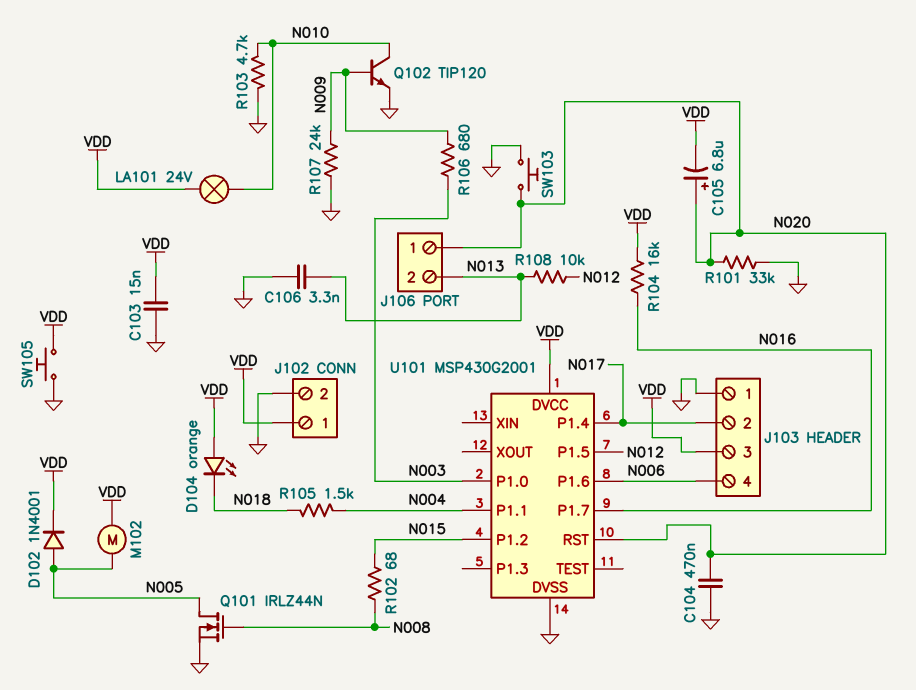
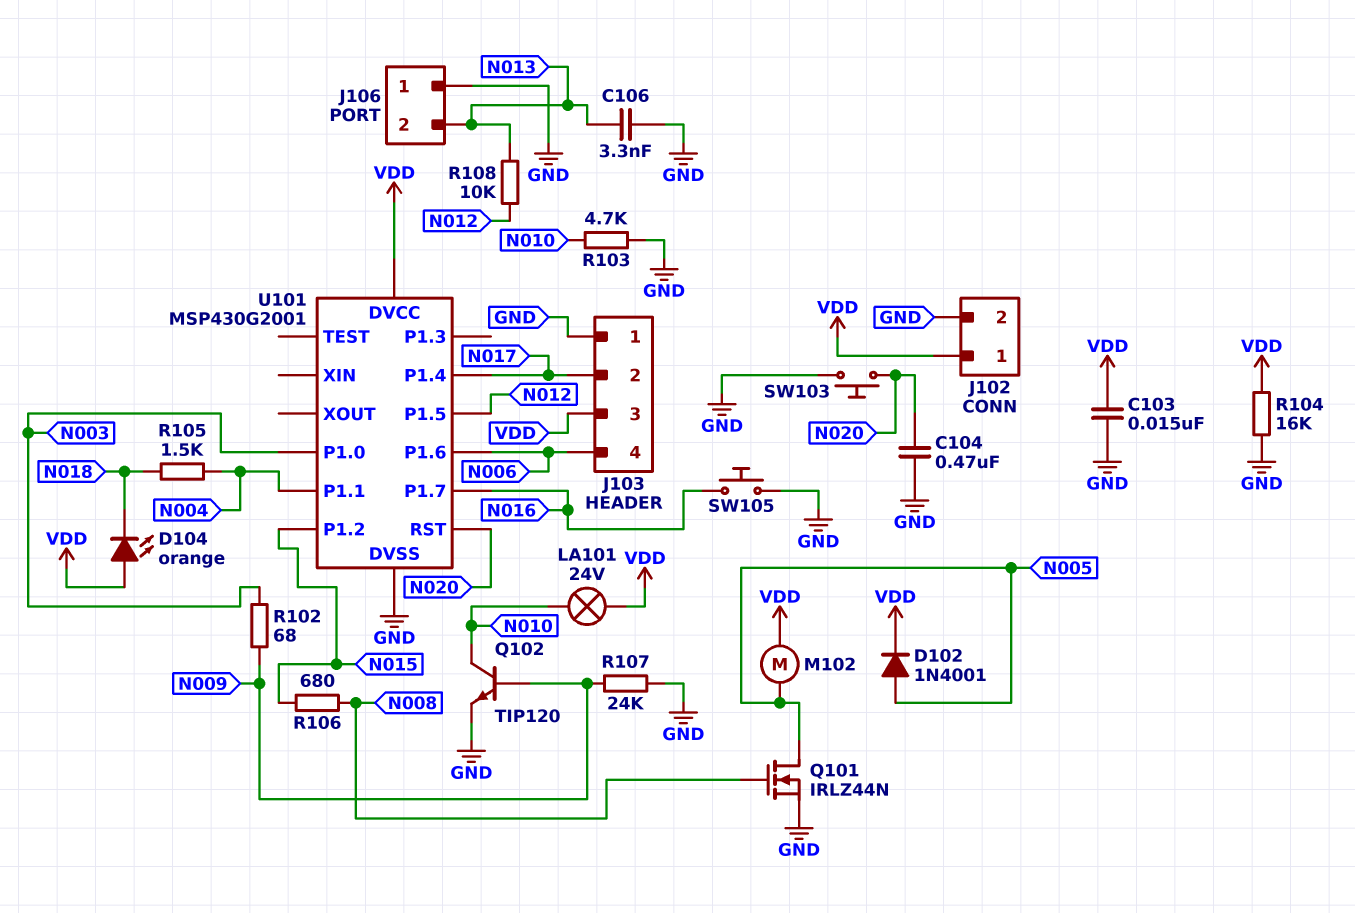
C105: 6.8uF (plus N020, minus VDD) -> none
J106 pin 1: N020 -> GND
R101: 33k (GND, N020) -> none
R102: 68 (N008, N015) -> 68 (N003, N009)
R104: 16k (N016, VDD) -> 16k (GND, VDD)
R106: 680 (N003, N009) -> 680 (N008, N015)
SW105: button (GND, VDD) -> button (GND, N016)

